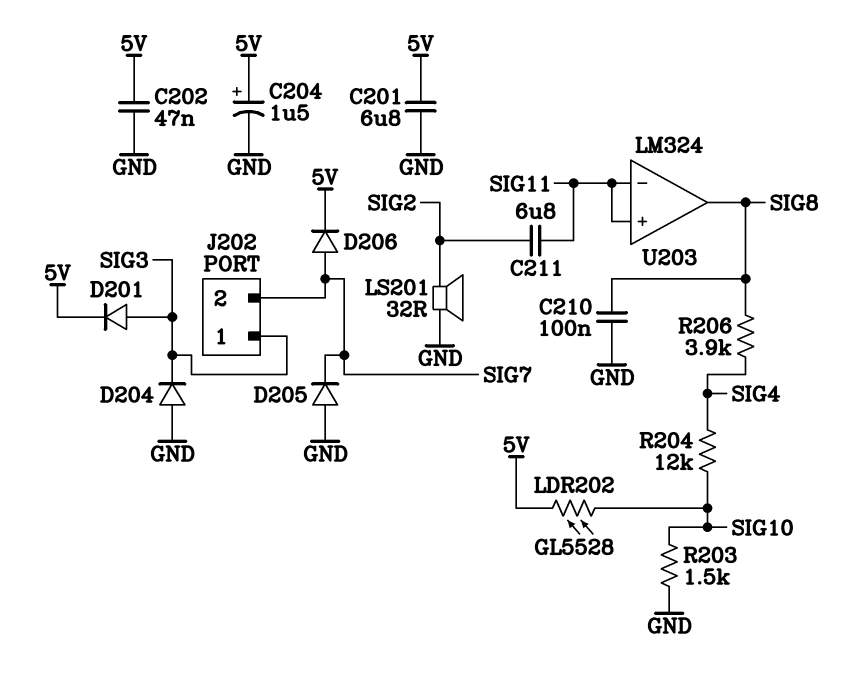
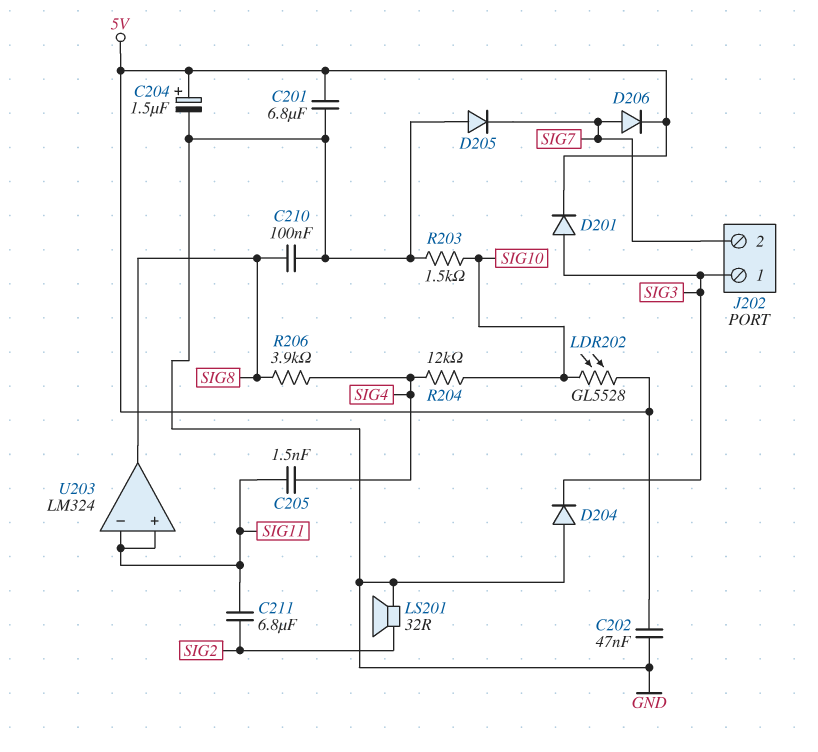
C205: none -> 1.5nF (SIG4, SIG11)

